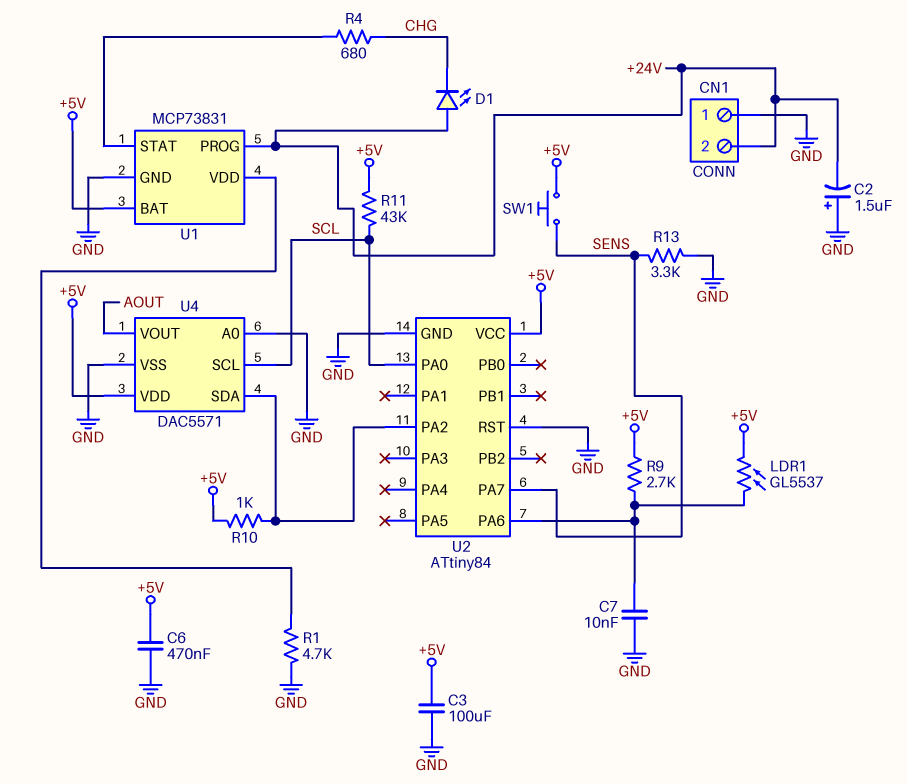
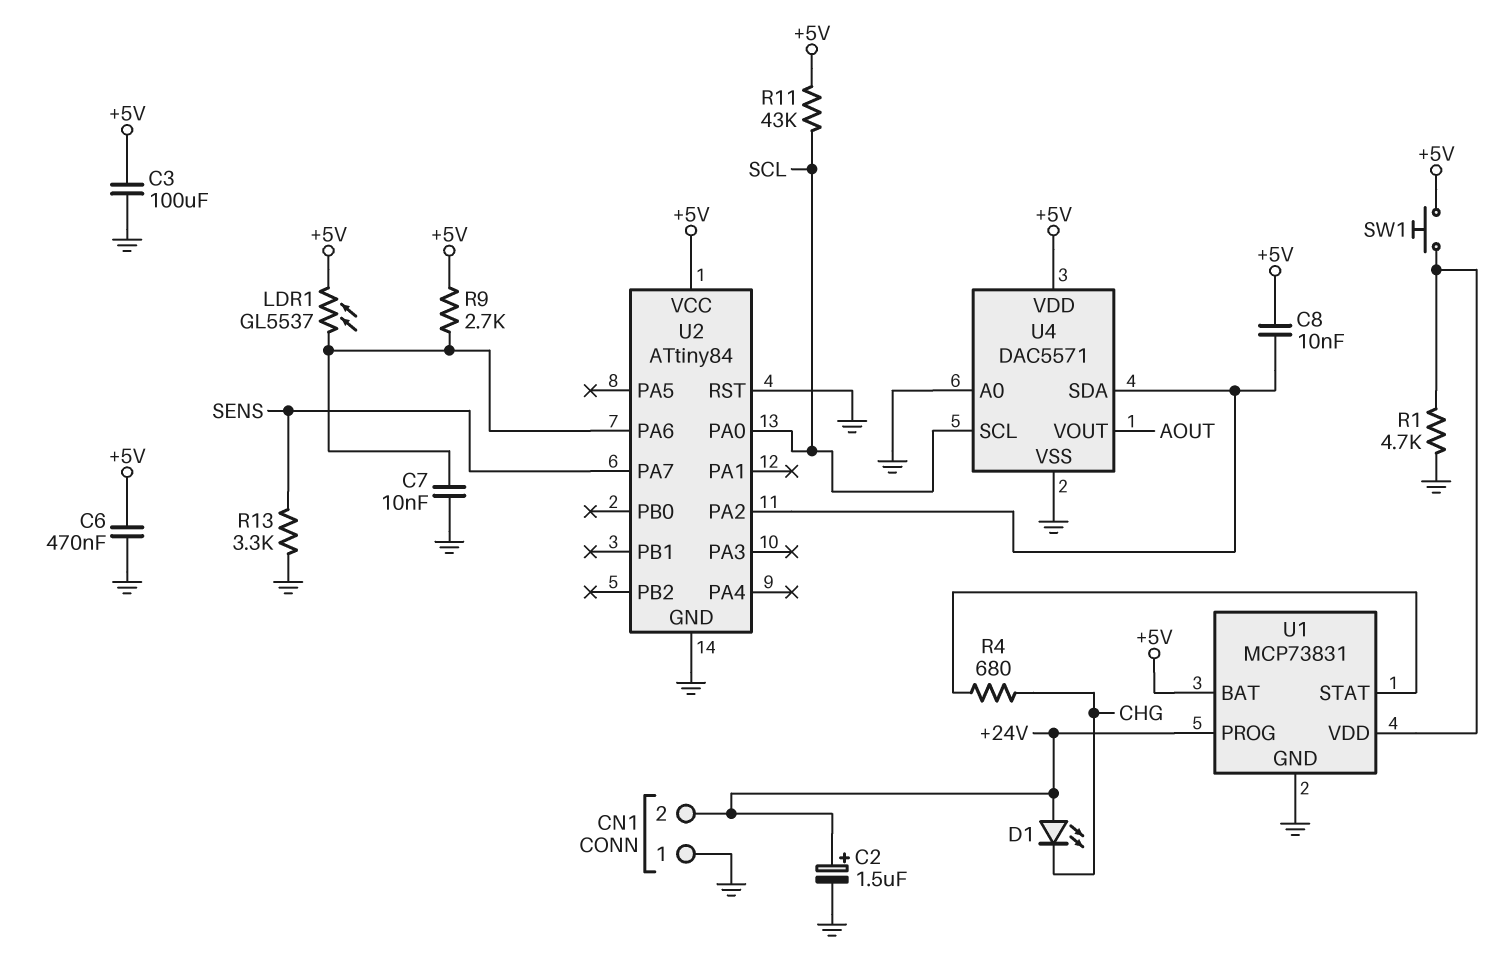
C2: 1.5uF (plus GND, minus +24V) -> 1.5uF (plus +24V, minus GND)
C8: none -> 10nF (+5V, U2/PA2)
R10: 1k (+5V, U2/PA2) -> none
SW1: button (+5V, SENS) -> button (+5V, U1/VDD)

